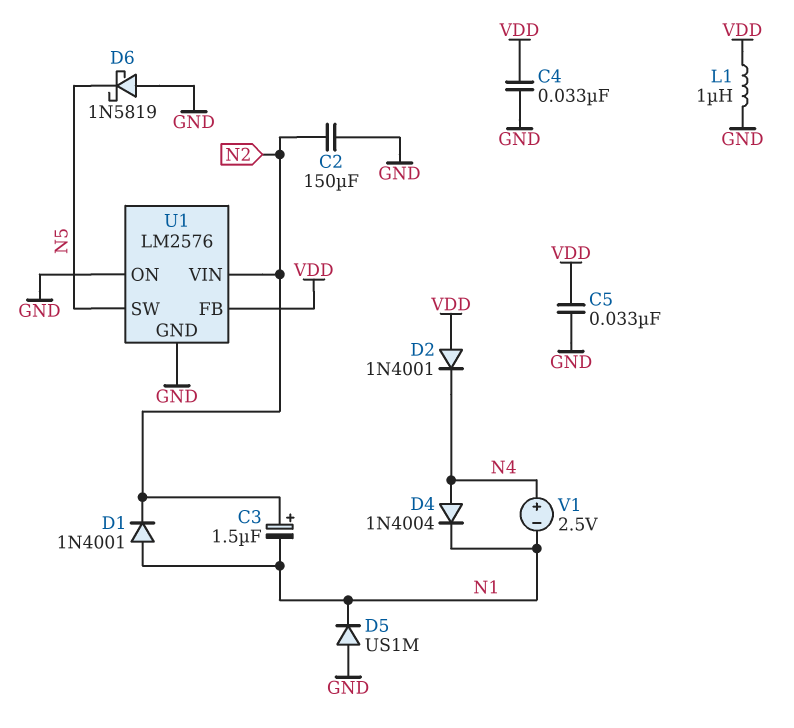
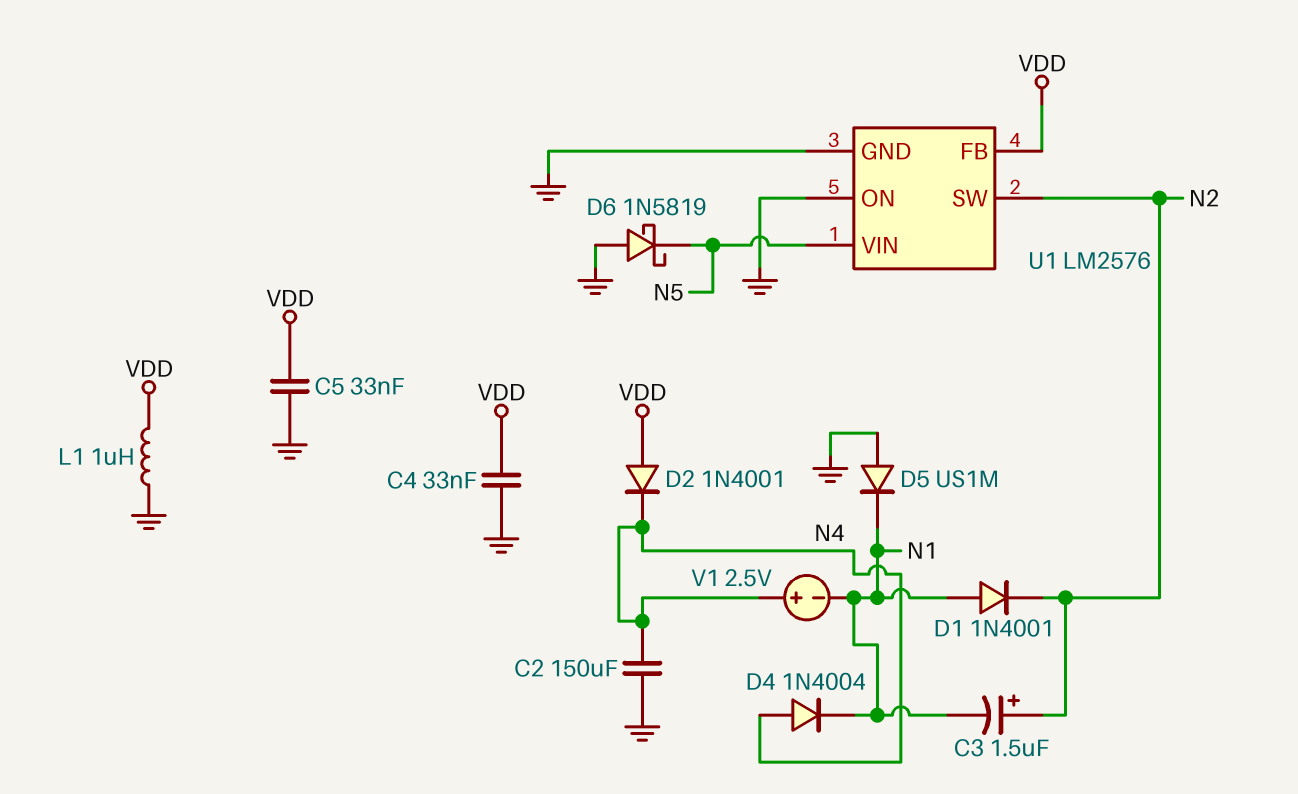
C2: 150uF (GND, N2) -> 150uF (GND, N4)
U1 pin SW: N5 -> N2
U1 pin VIN: N2 -> N5

